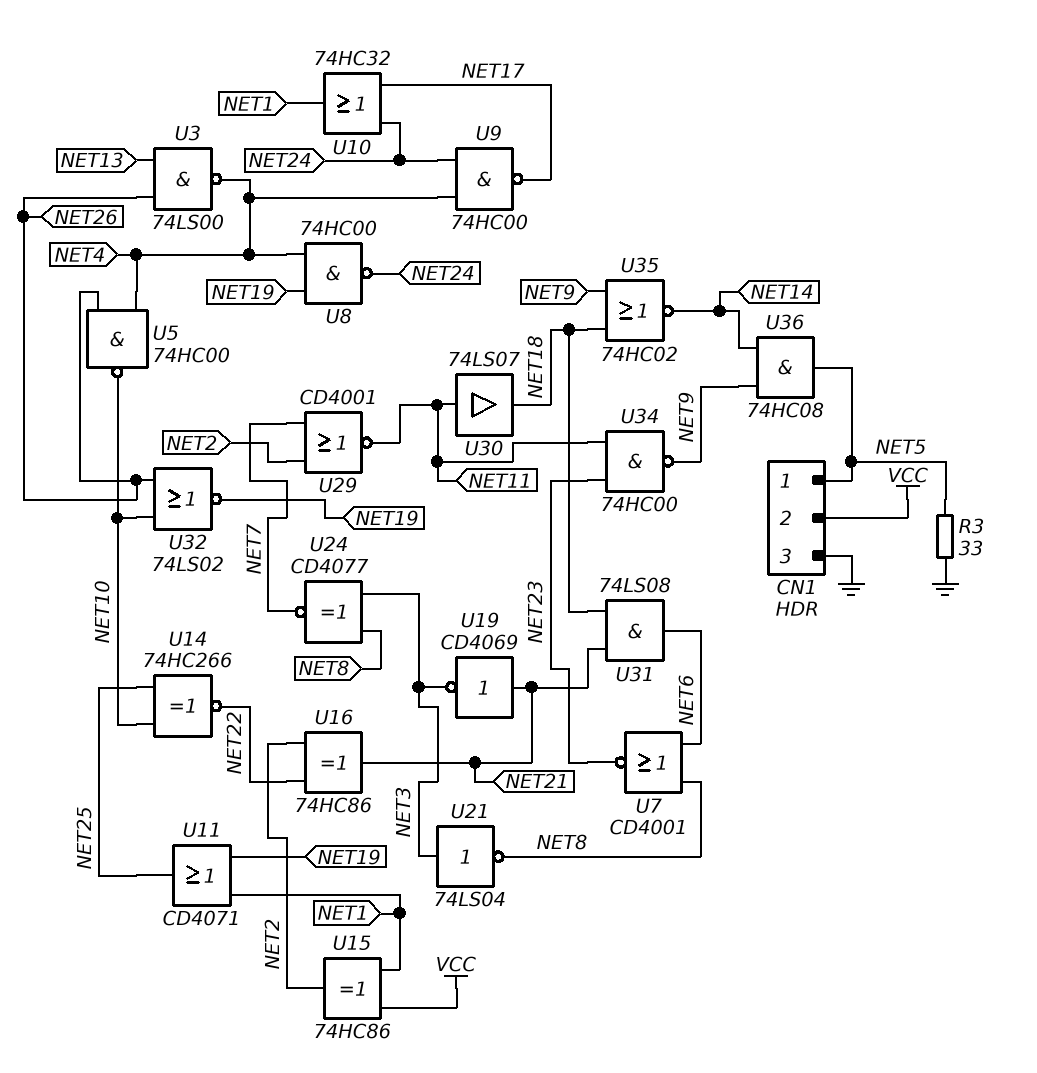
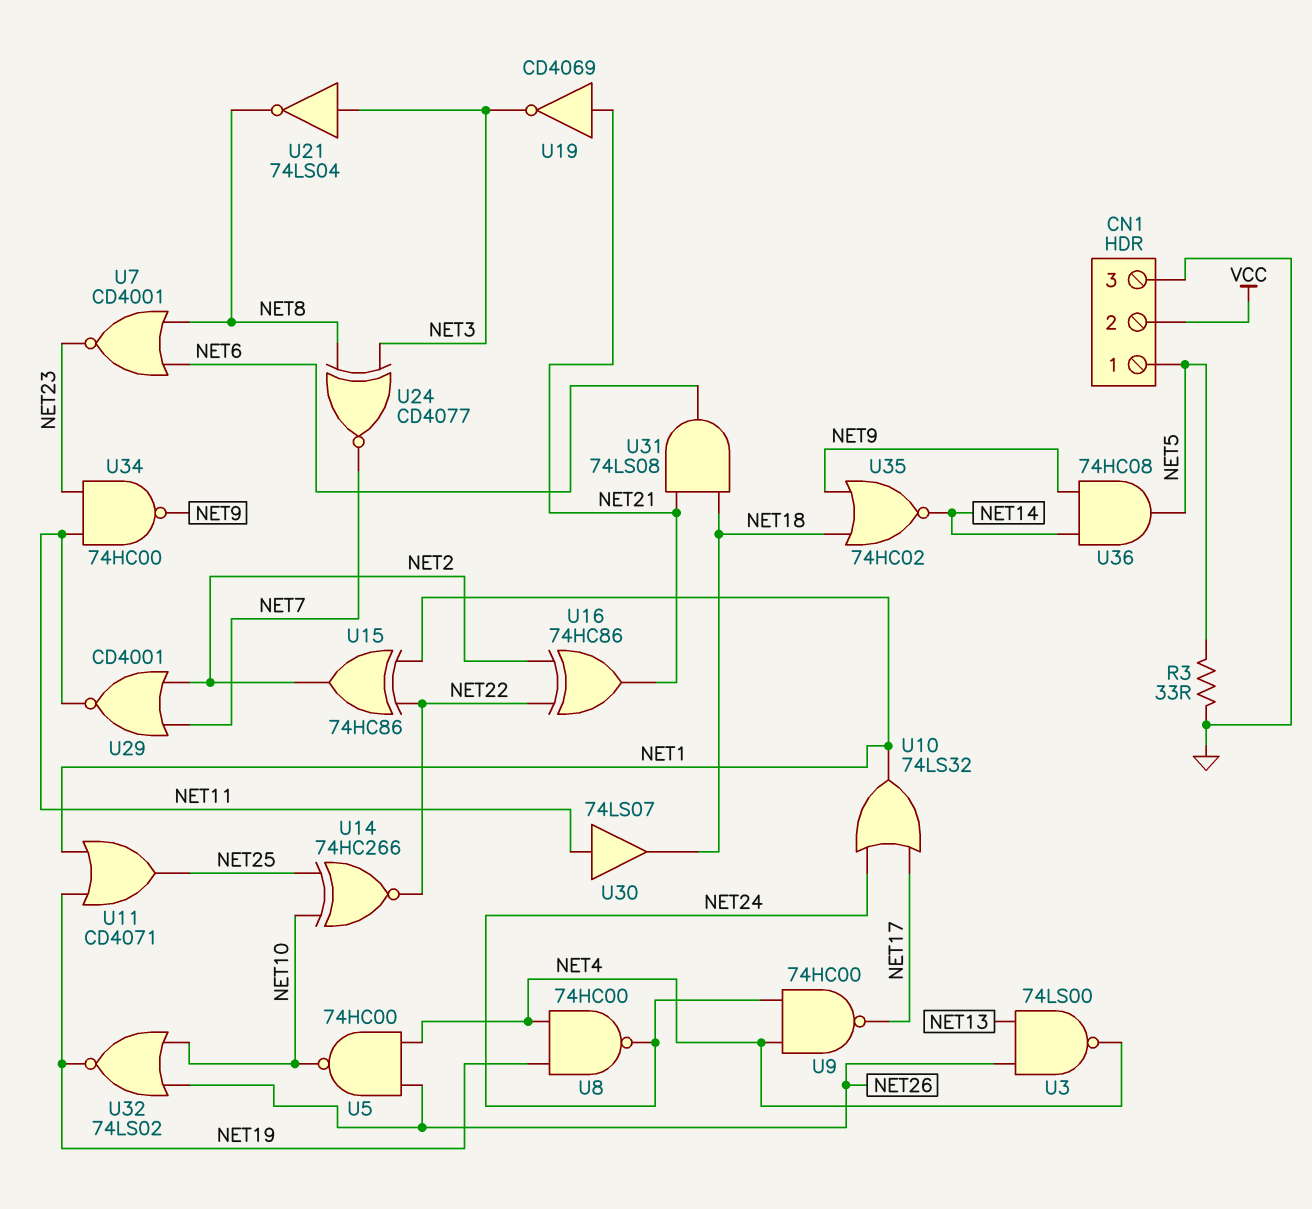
U10: OR 74HC32 (in NET17, in NET24, out NET1) -> OR 74LS32 (in NET17, in NET24, out NET1)
U15: XOR 74HC86 (in NET1, in VCC, out NET2) -> XOR 74HC86 (in NET1, in NET22, out NET2)

